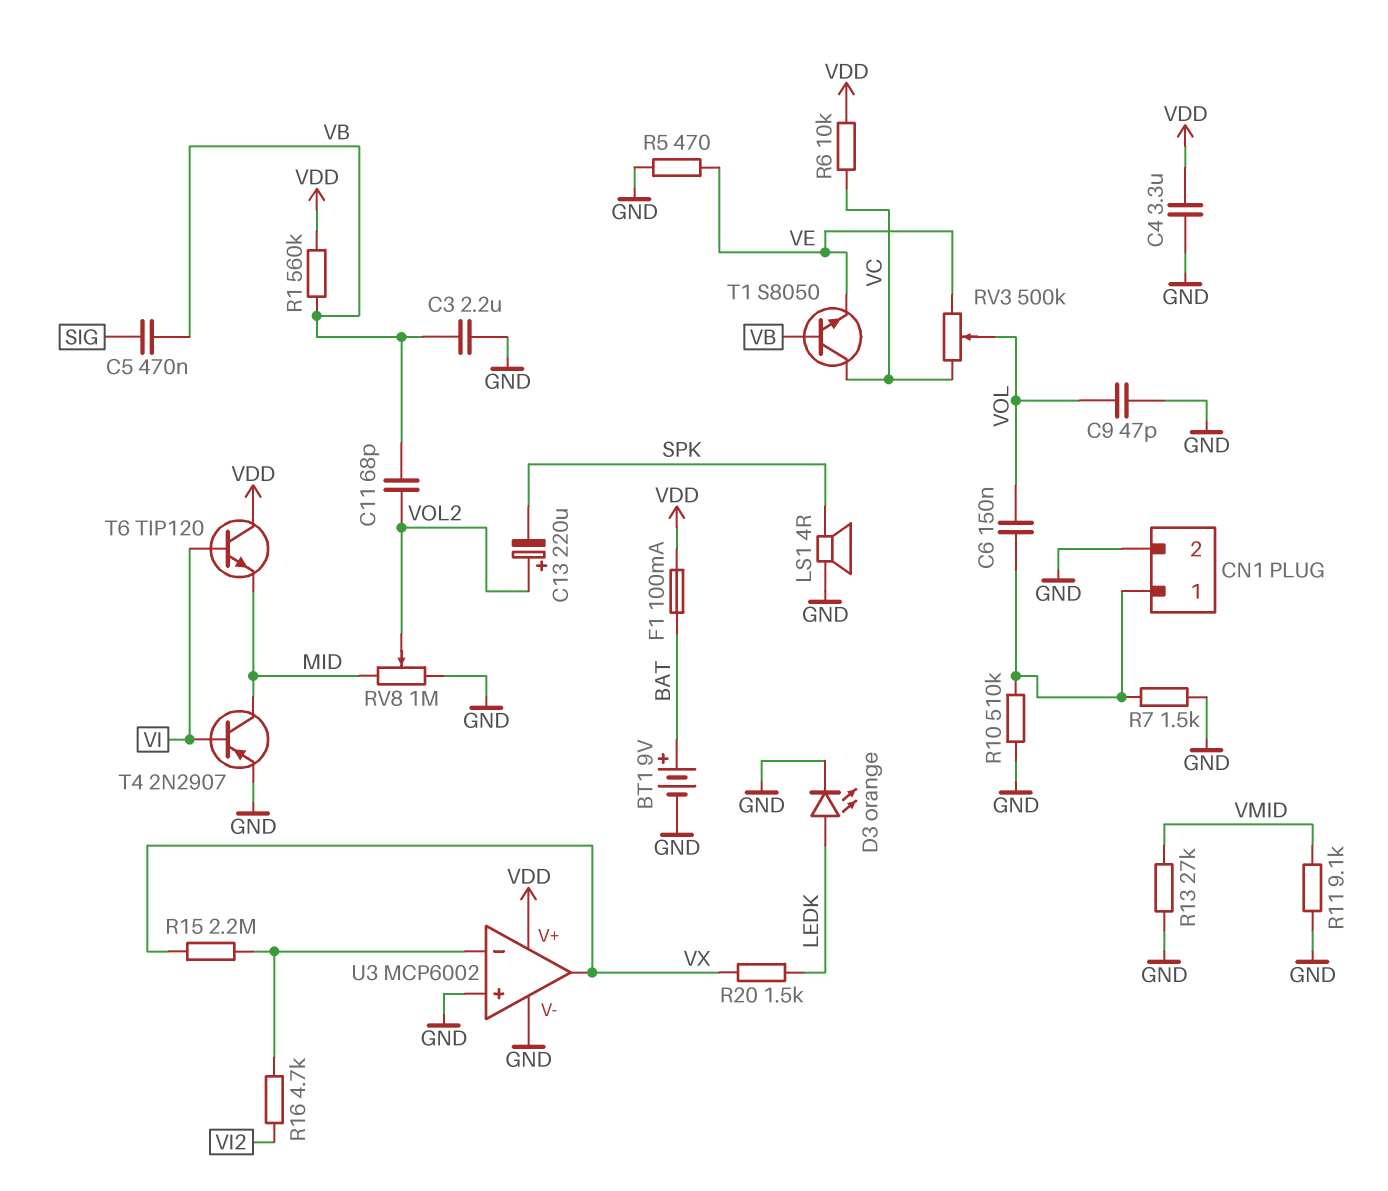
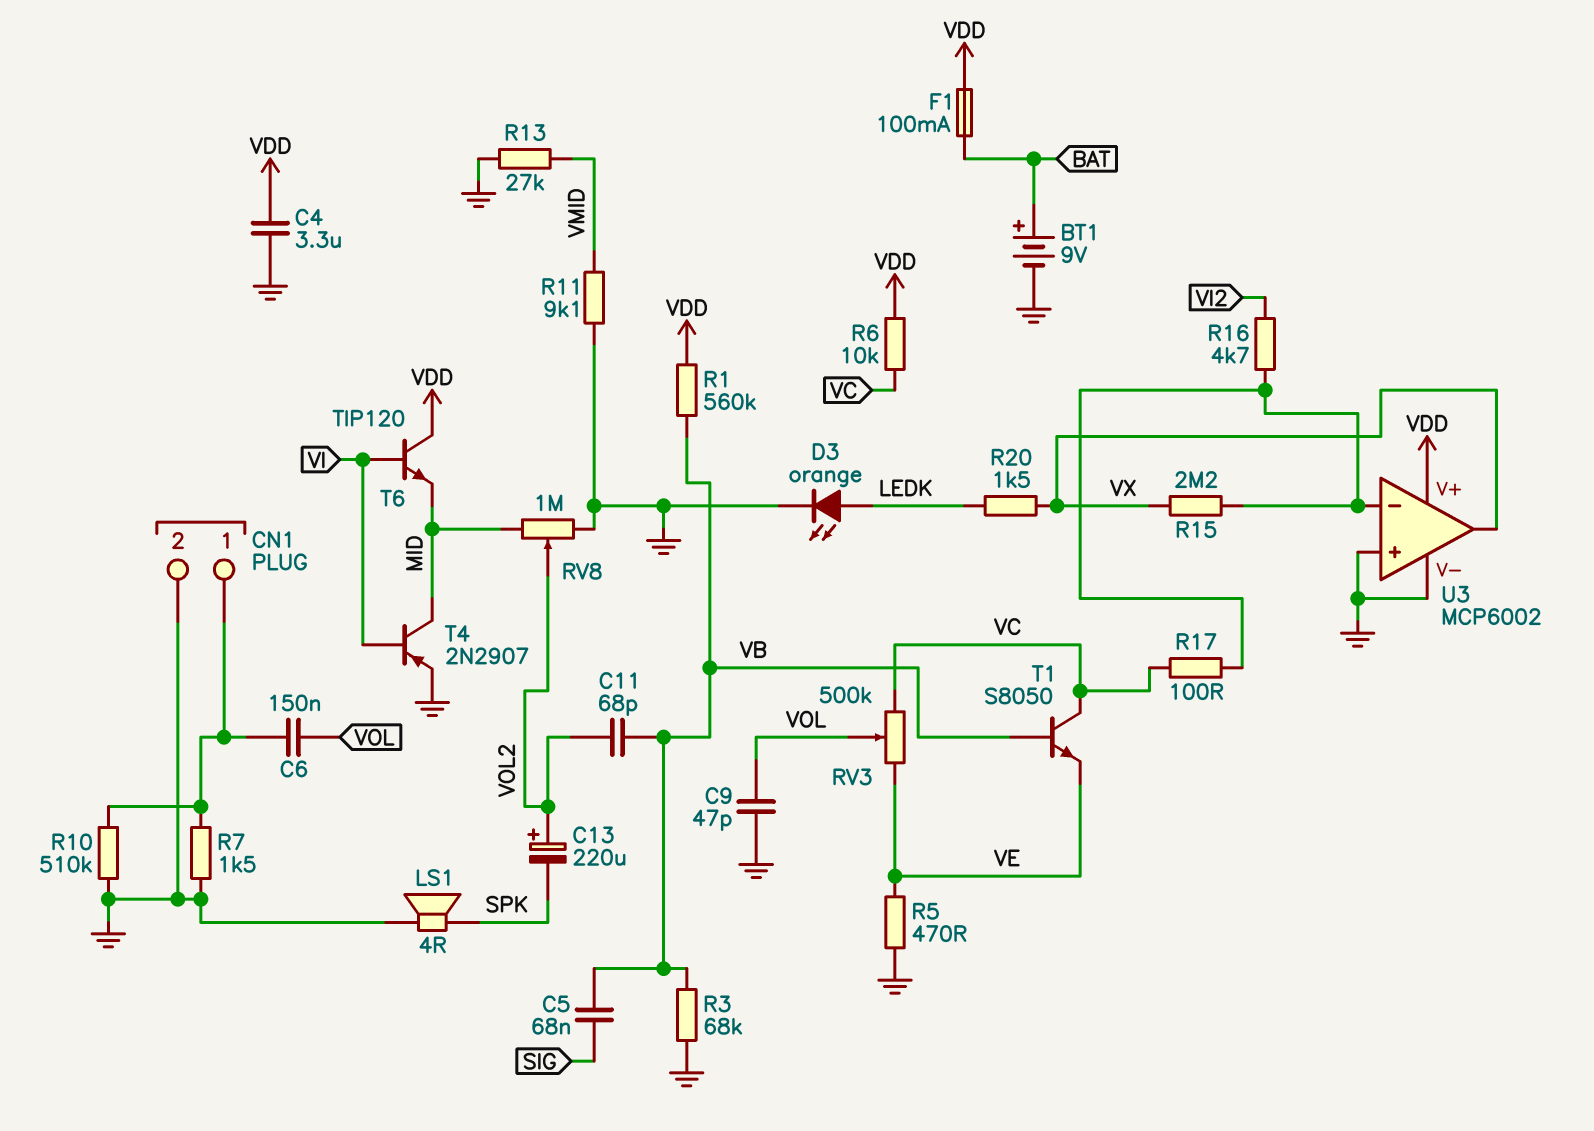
C3: 2.2uF (GND, VB) -> none
C5: 470nF (SIG, VB) -> 68nF (SIG, VB)
R3: none -> 68k (GND, VB)
R17: none -> 100 (U3/in-, VC)

